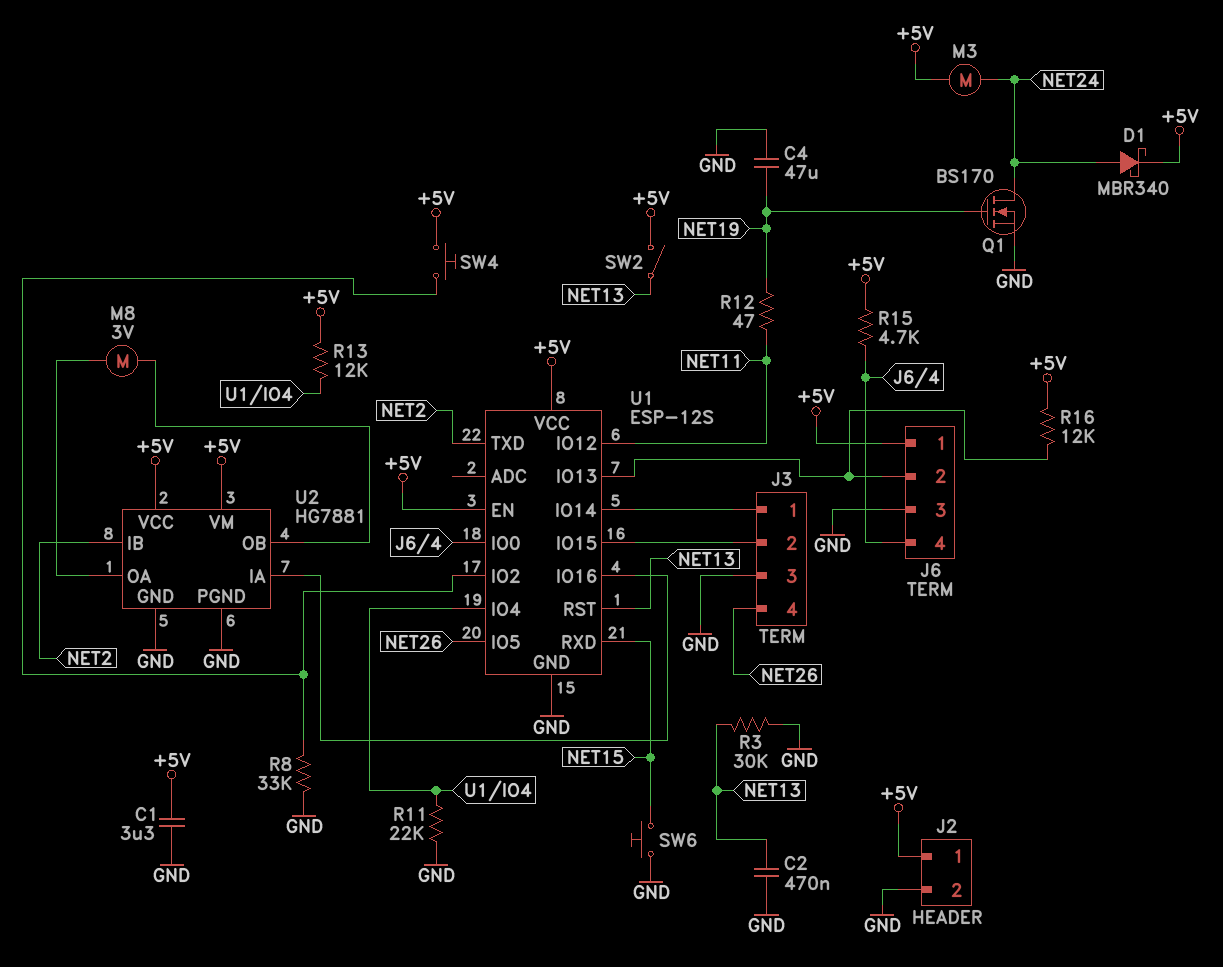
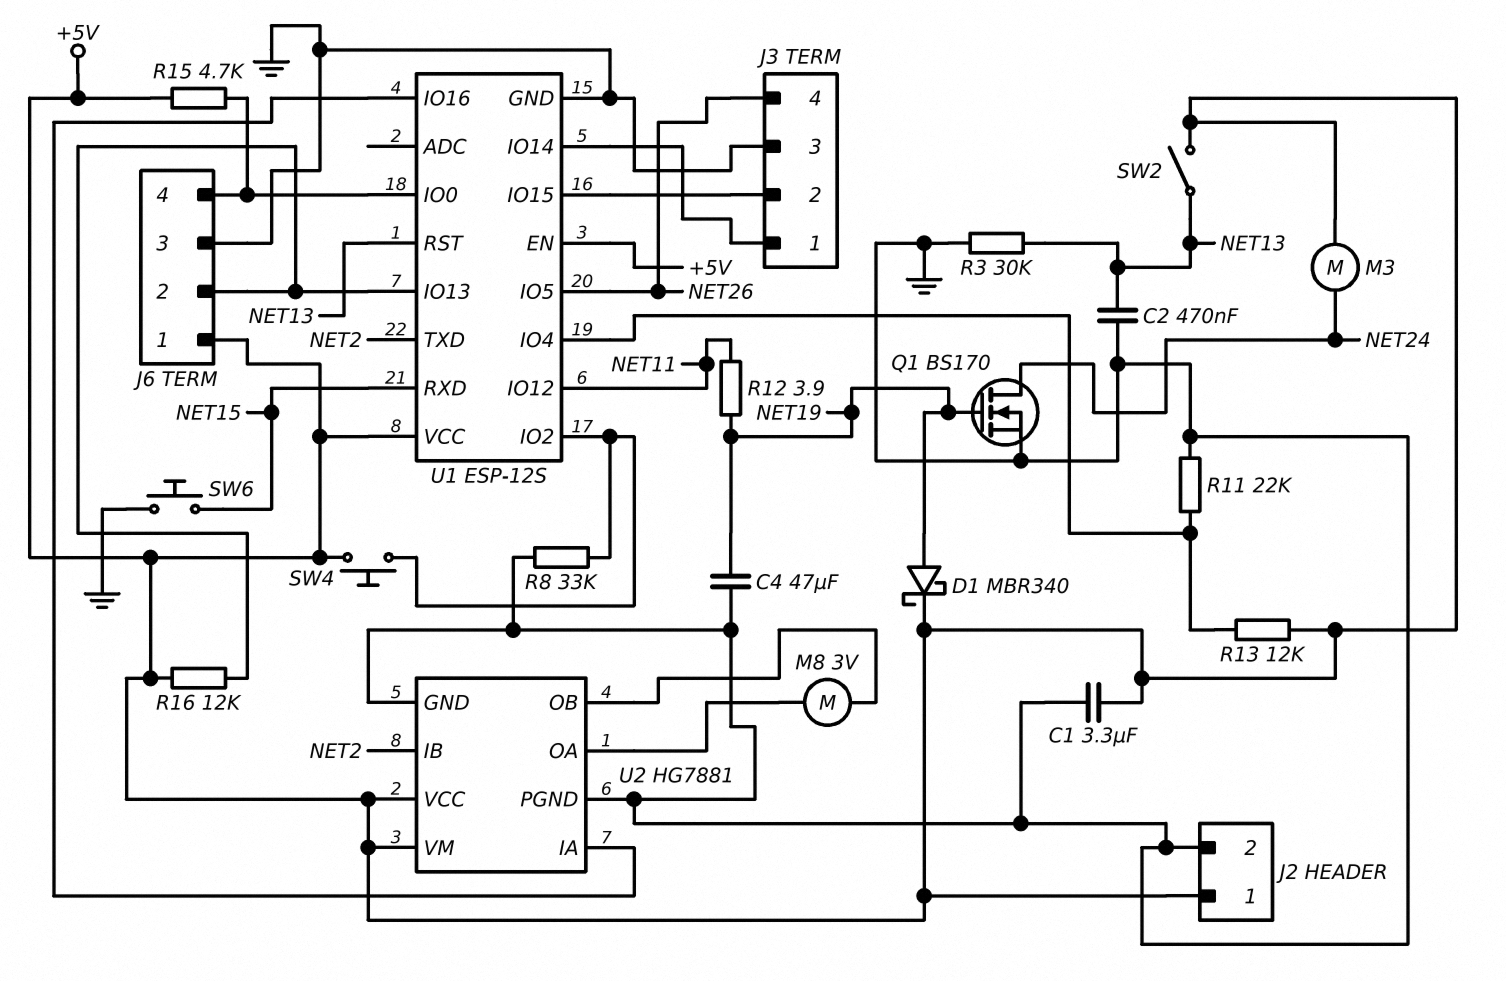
D1: schottky MBR340 (A NET24, K +5V) -> schottky MBR340 (A NET19, K +5V)
R12: 47 (NET11, NET19) -> 3.9 (NET11, NET19)

